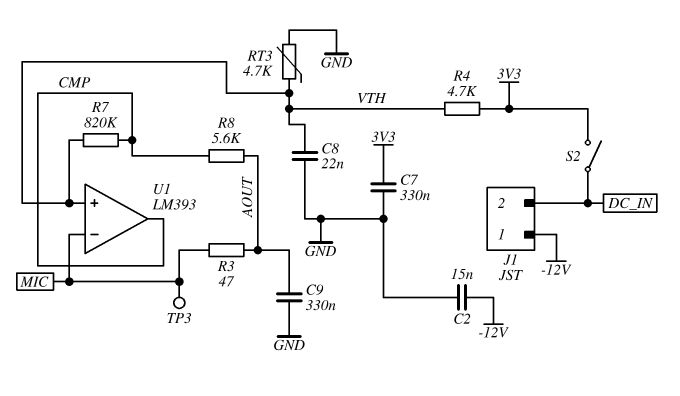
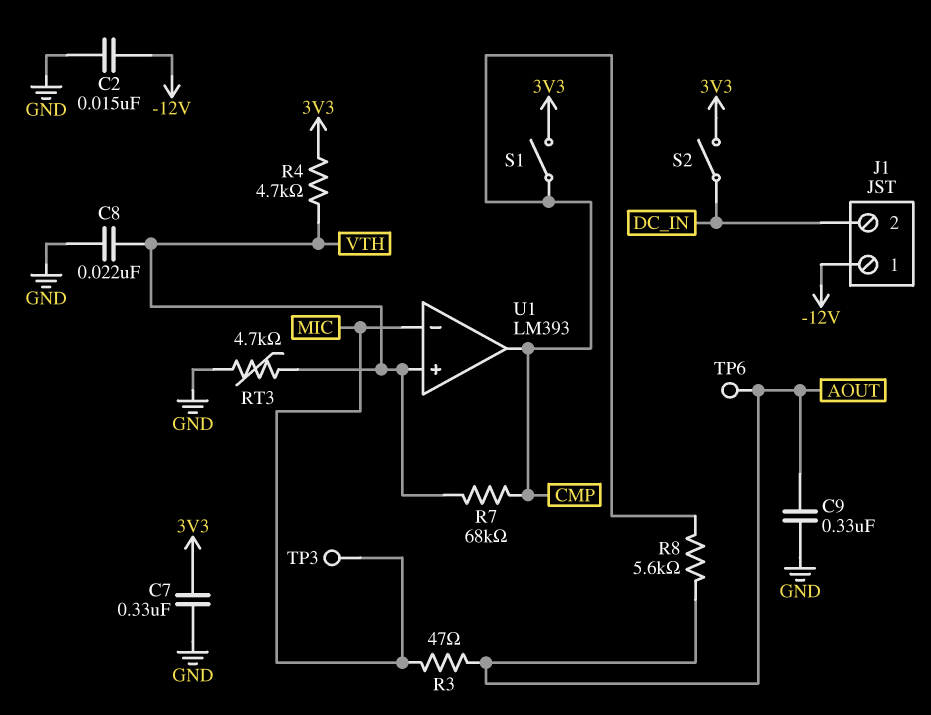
R7: 820k (CMP, VTH) -> 68k (CMP, VTH)
S1: none -> switch (3V3, CMP)
TP6: none -> test point (AOUT)

